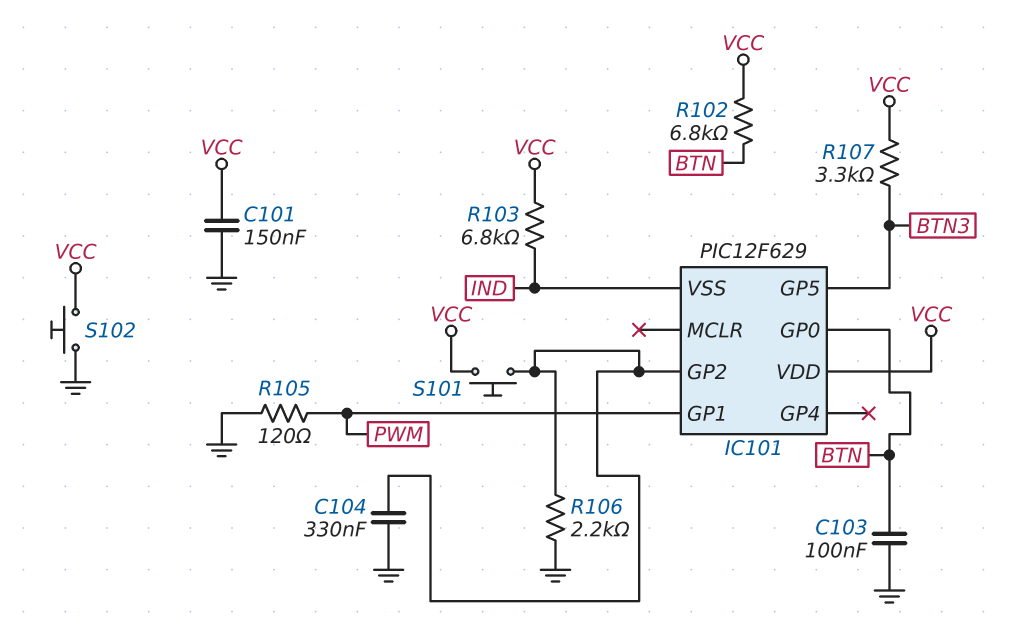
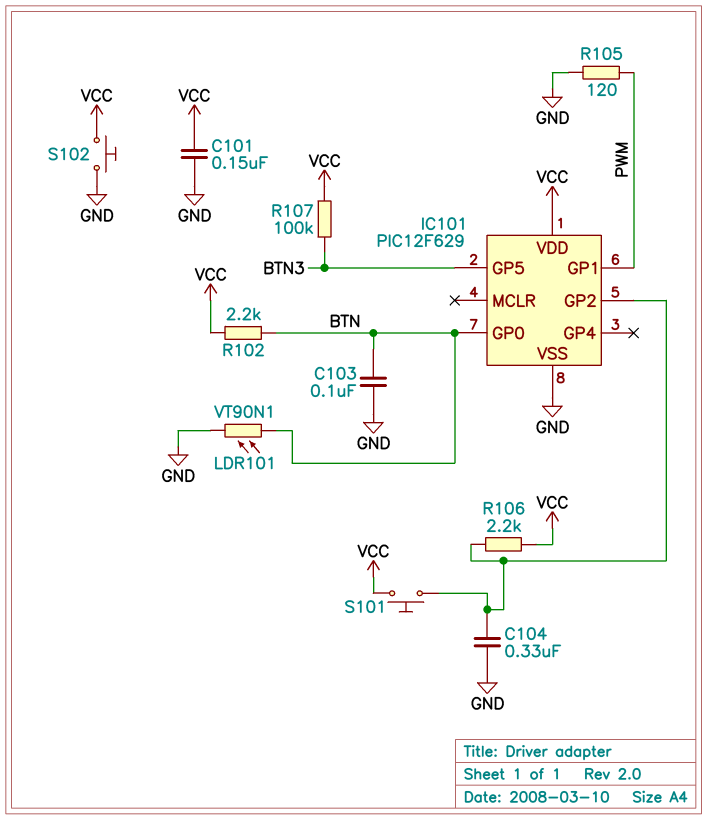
IC101 pin VSS: IND -> GND
LDR101: none -> VT90N1 (BTN, GND)
R102: 6.8k (BTN, VCC) -> 2.2k (BTN, VCC)
R103: 6.8k (IND, VCC) -> none
R106: 2.2k (GND, IC101/GP2) -> 2.2k (IC101/GP2, VCC)
R107: 3.3k (BTN3, VCC) -> 100k (BTN3, VCC)

